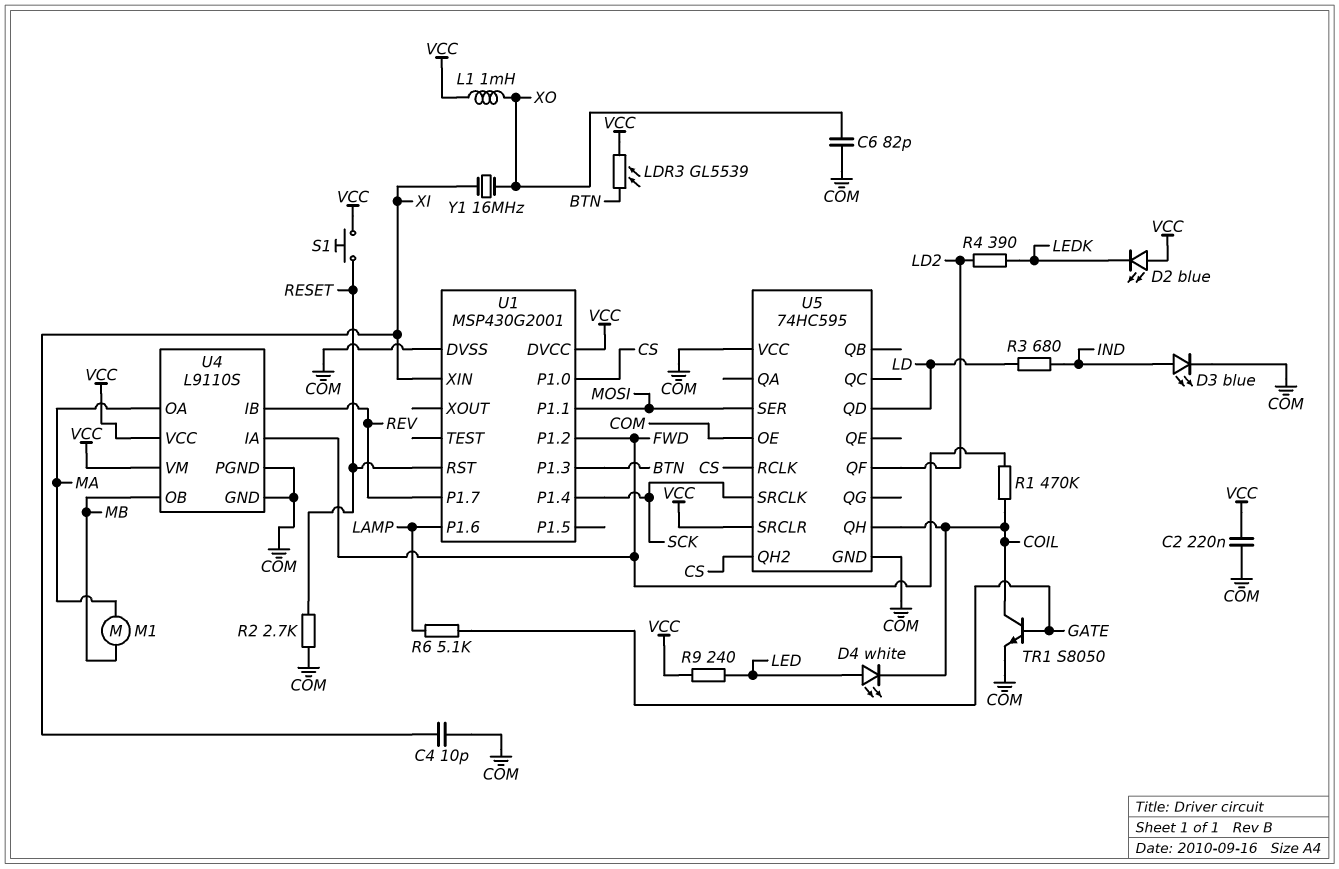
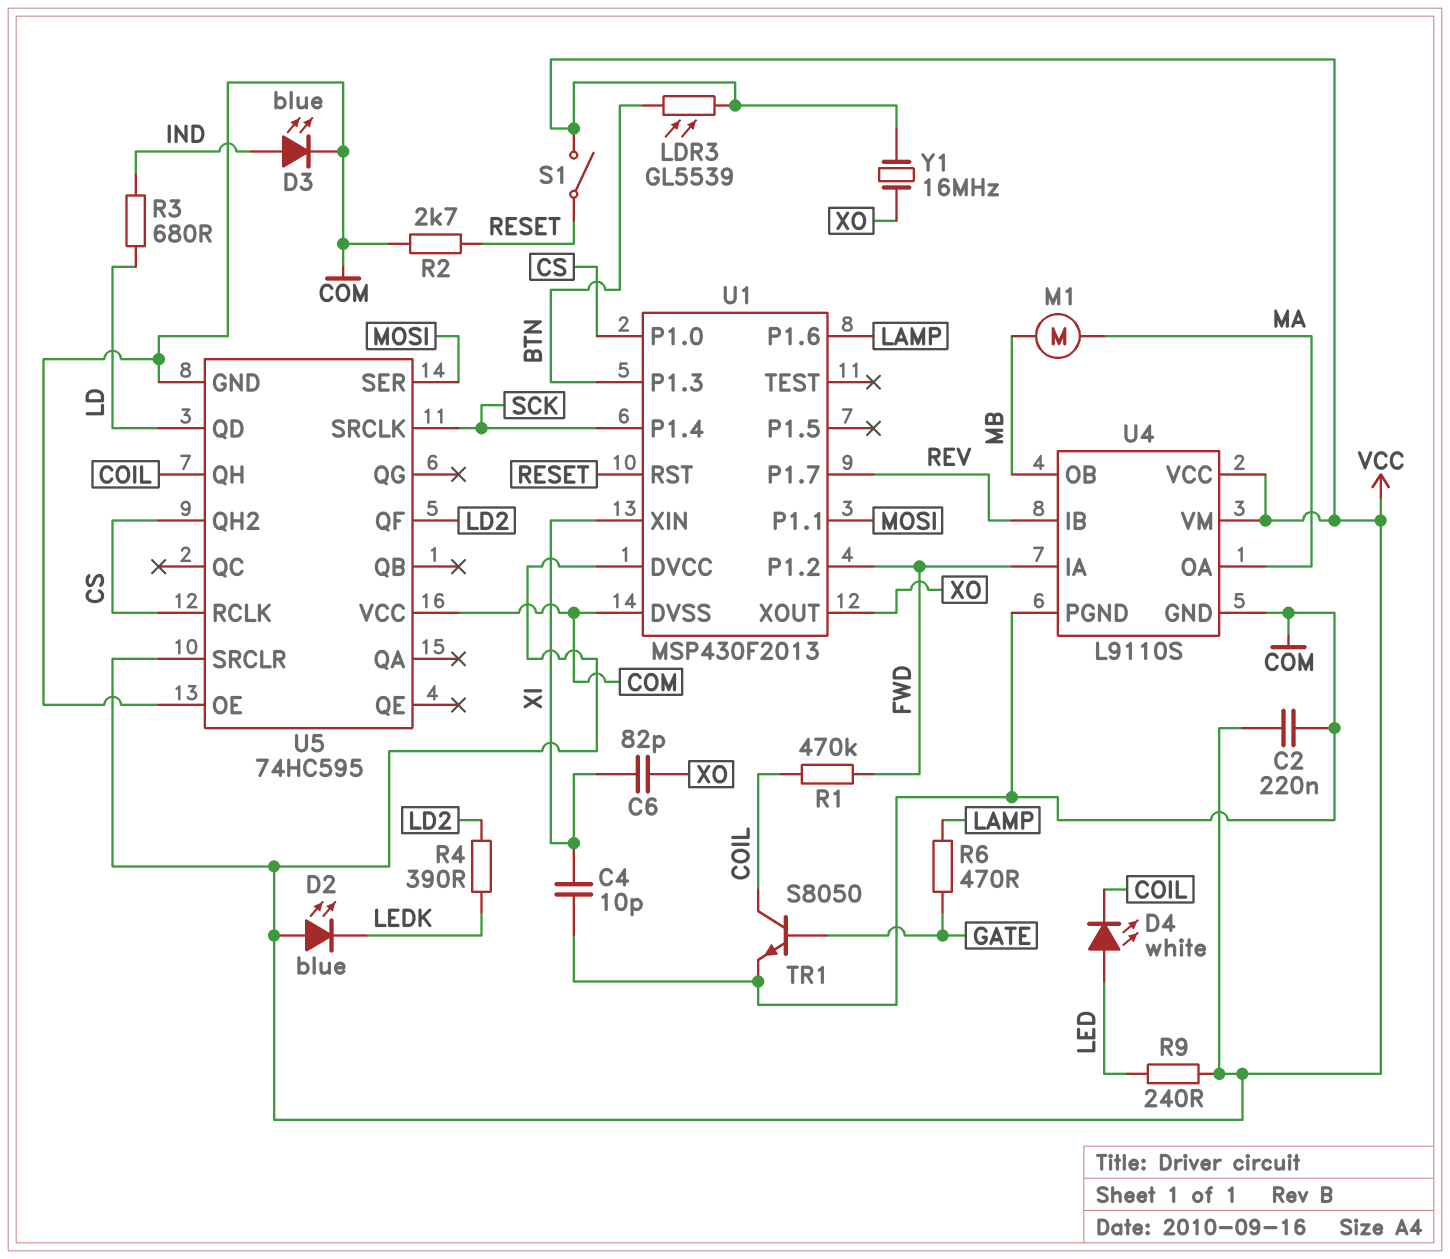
C6: 82pF (COM, XO) -> 82pF (XI, XO)
L1: 1mH (VCC, XO) -> none
R6: 5.1k (GATE, LAMP) -> 470 (GATE, LAMP)
S1: button (RESET, VCC) -> switch (RESET, VCC)
U1: MSP430G2001 -> MSP430F2013
U1 pin XOUT: none -> XO
Y1: 16MHz (XI, XO) -> 16MHz (VCC, XO)

